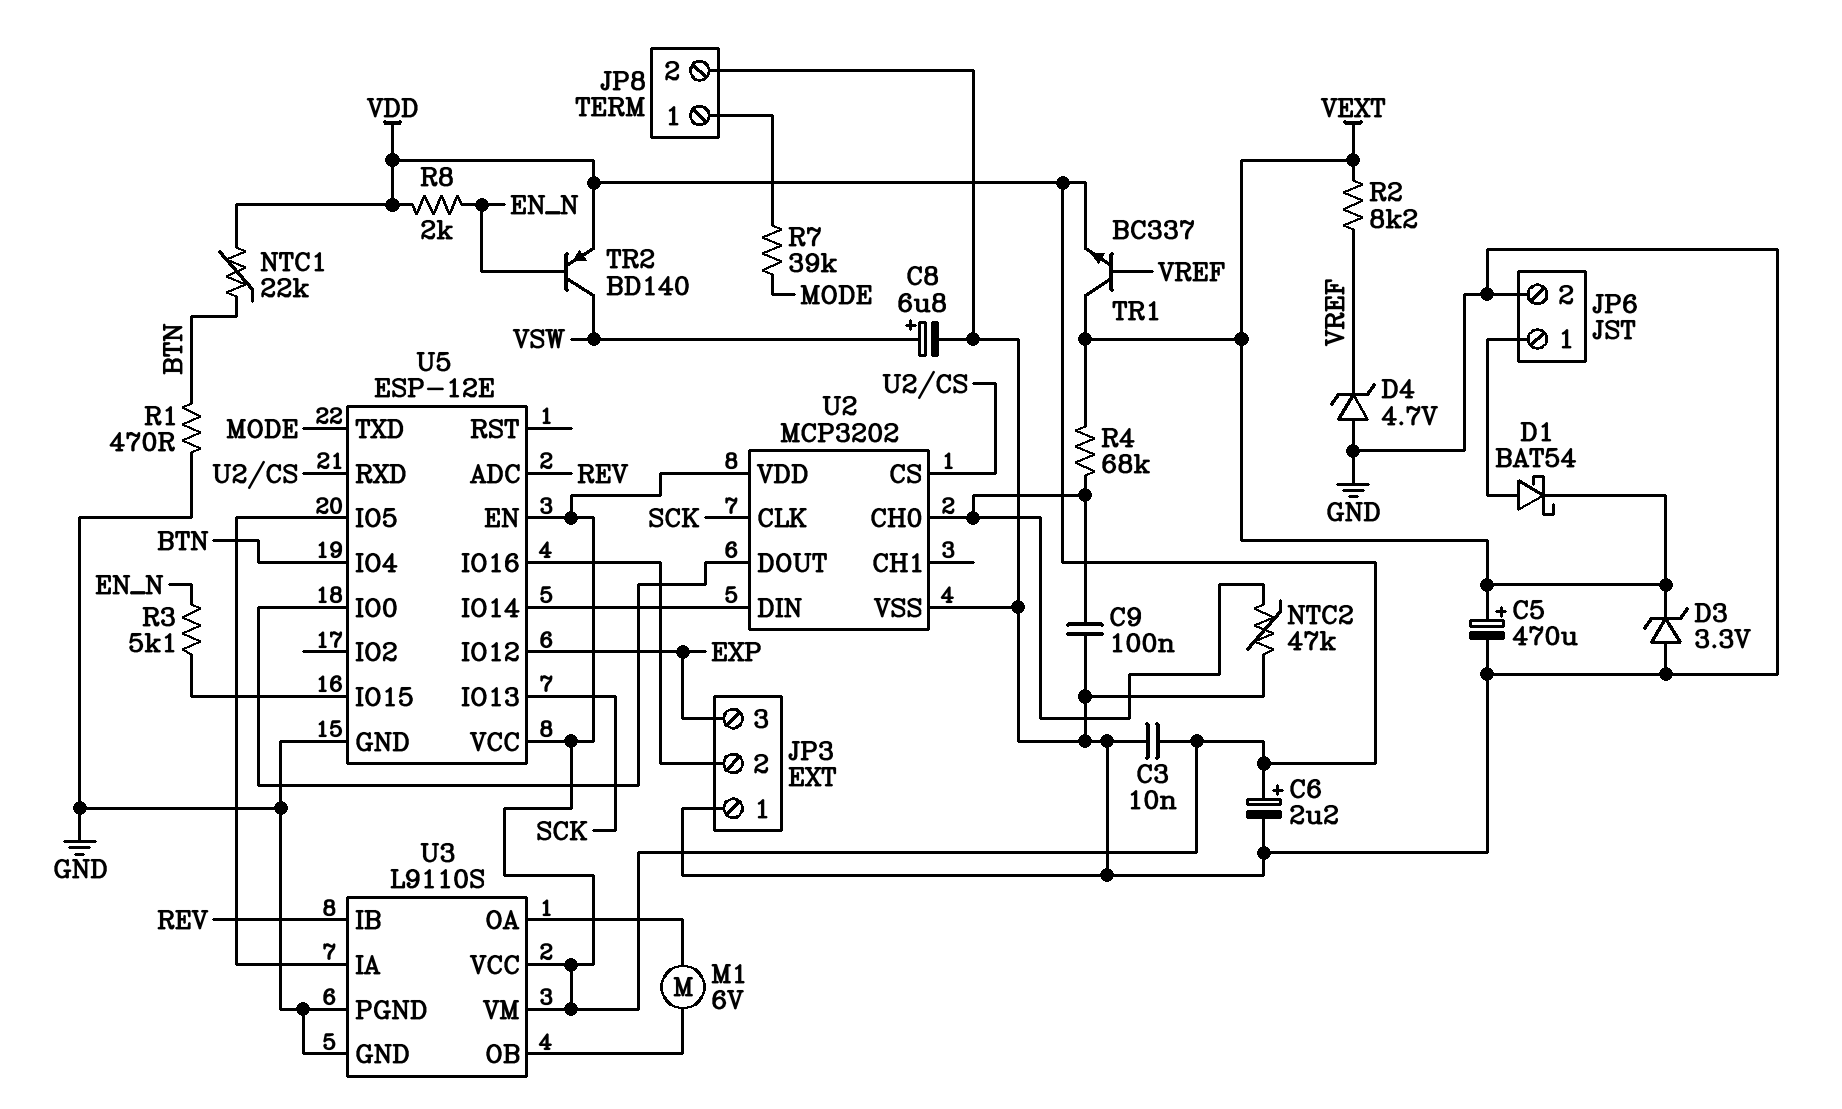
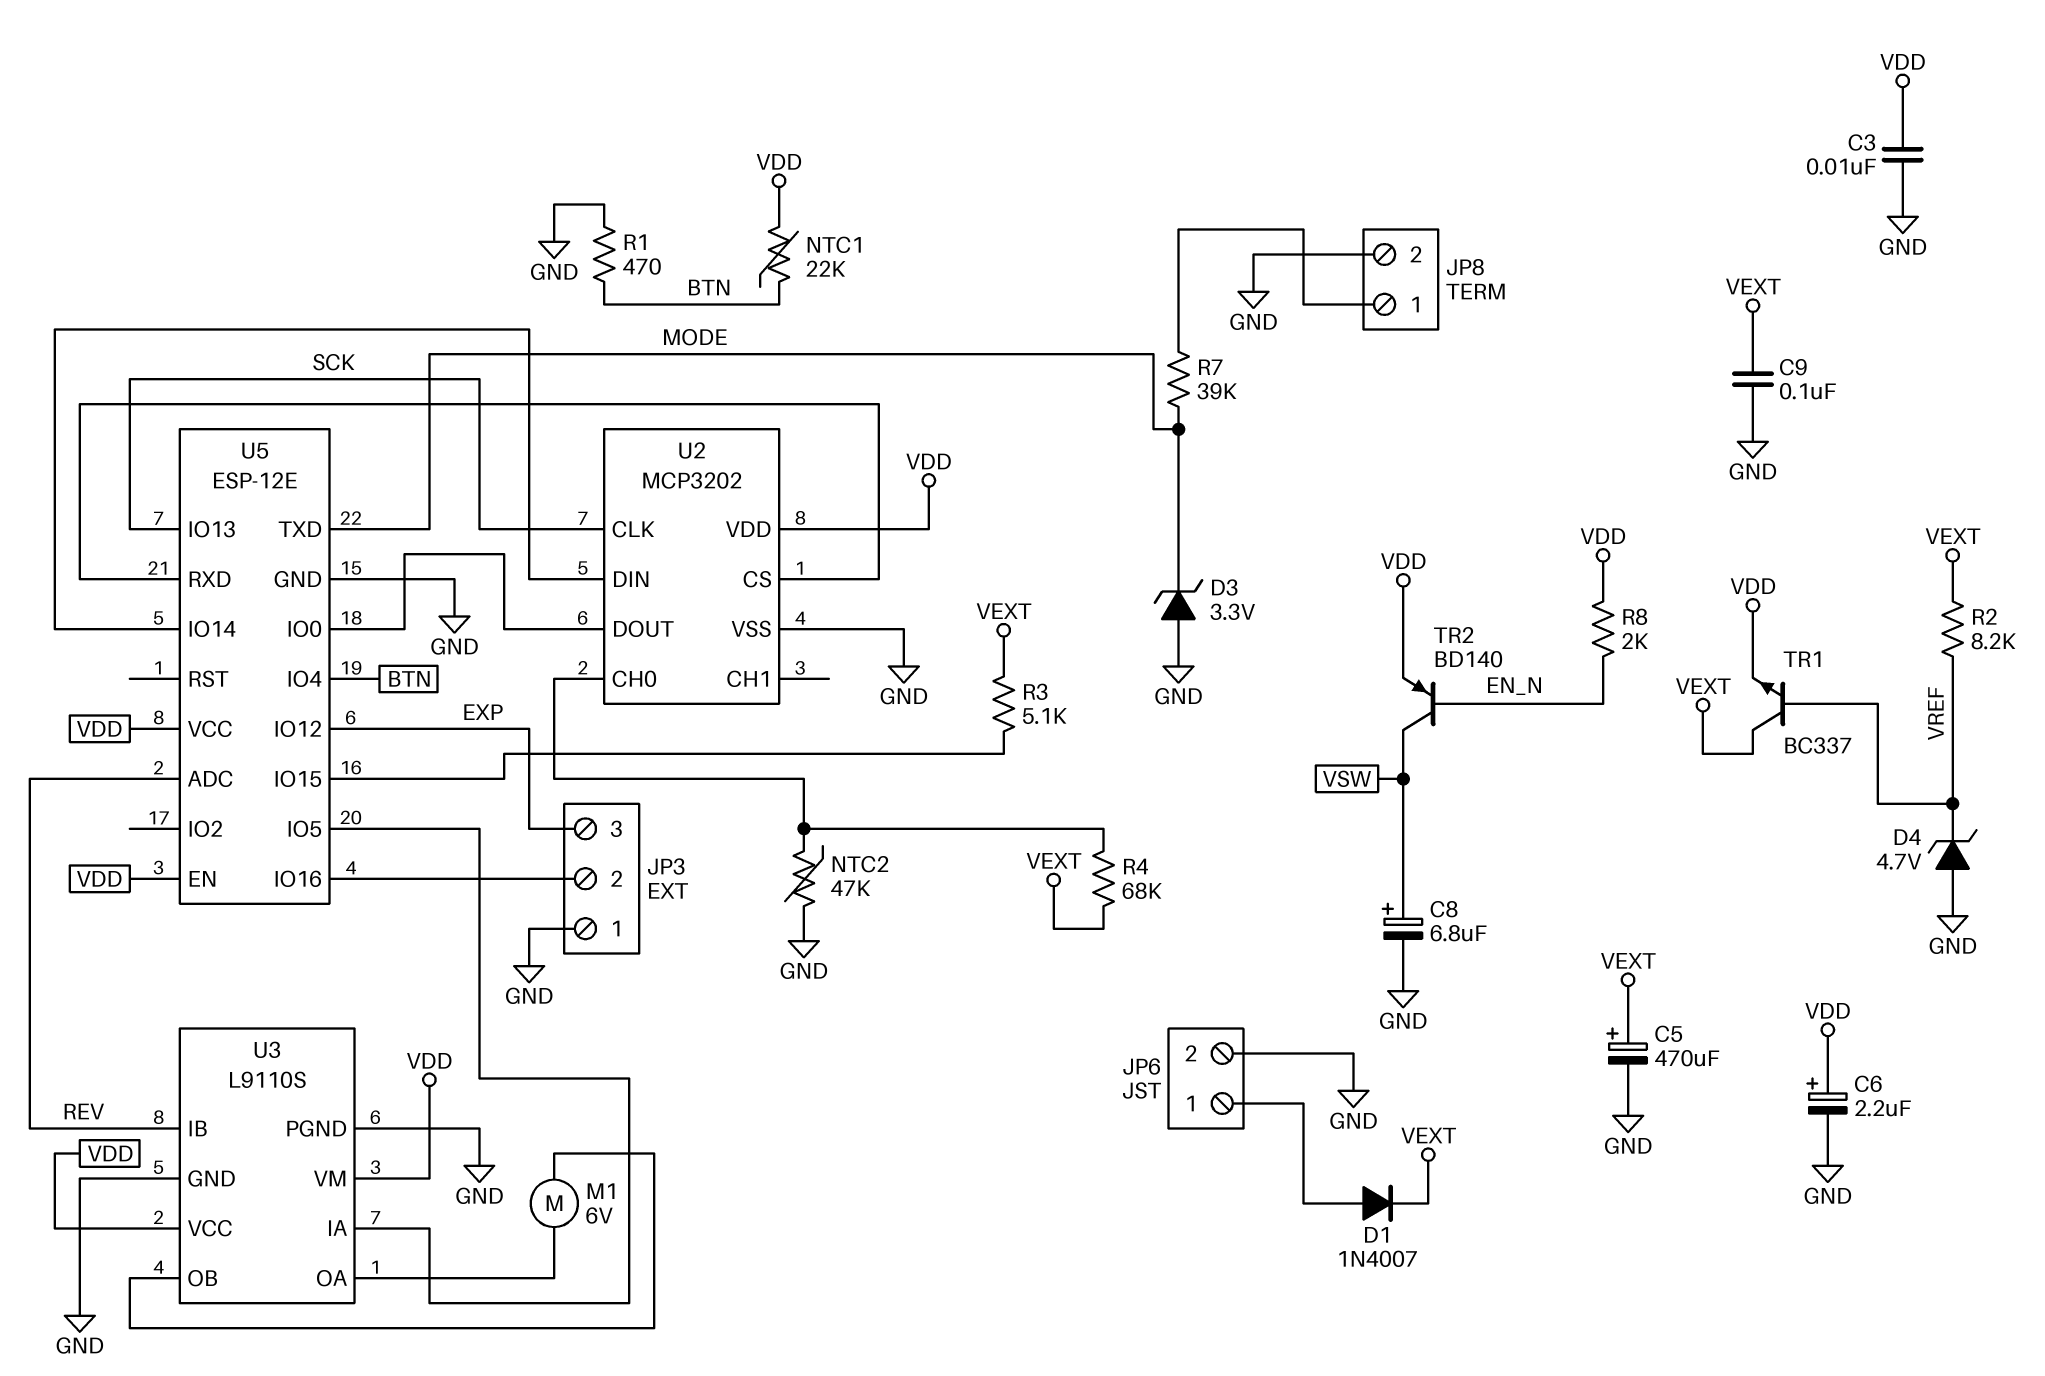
C9: 100nF (GND, U2/CH0) -> 100nF (GND, VEXT)
D1: schottky BAT54 (A JP6/1, K VEXT) -> diode 1N4007 (A JP6/1, K VEXT)
D3: zener 3.3V (A GND, K VEXT) -> zener 3.3V (A GND, K MODE)
R3: 5.1k (EN_N, U5/IO15) -> 5.1k (U5/IO15, VEXT)

